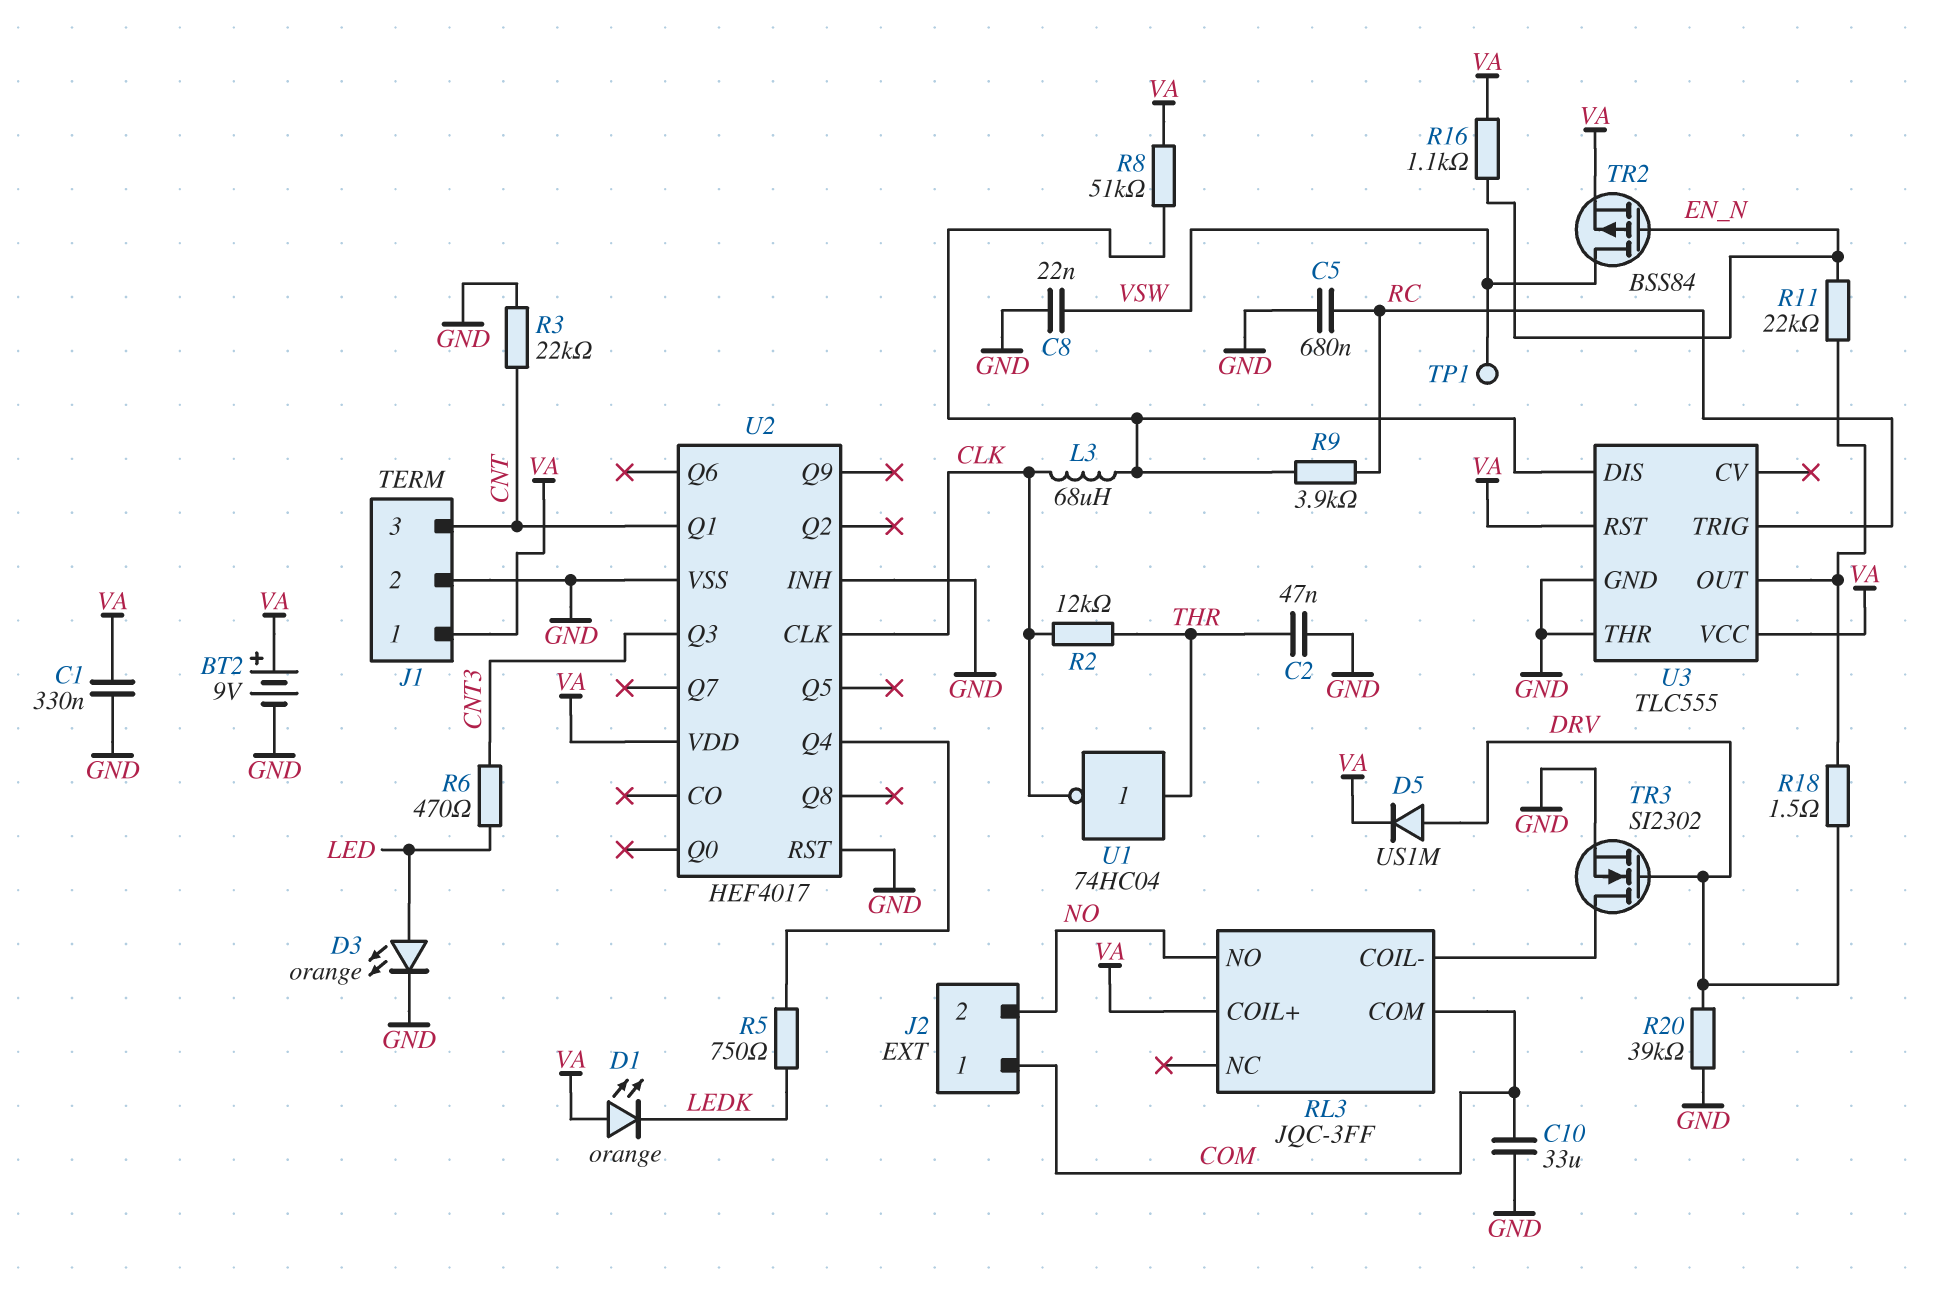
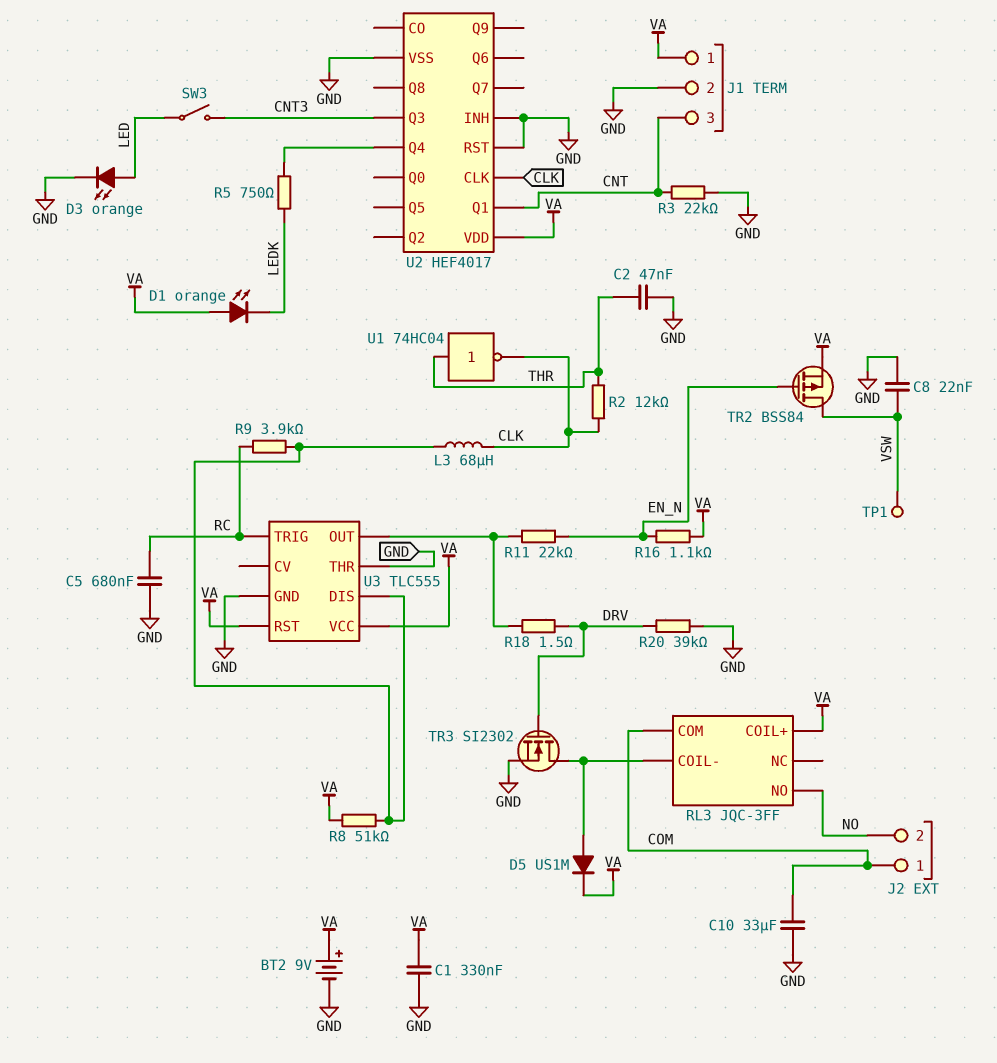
D5: diode US1M (A DRV, K VA) -> diode US1M (A RL3/COIL-, K VA)
R6: 470 (CNT3, LED) -> none
SW3: none -> switch (CNT3, LED)

